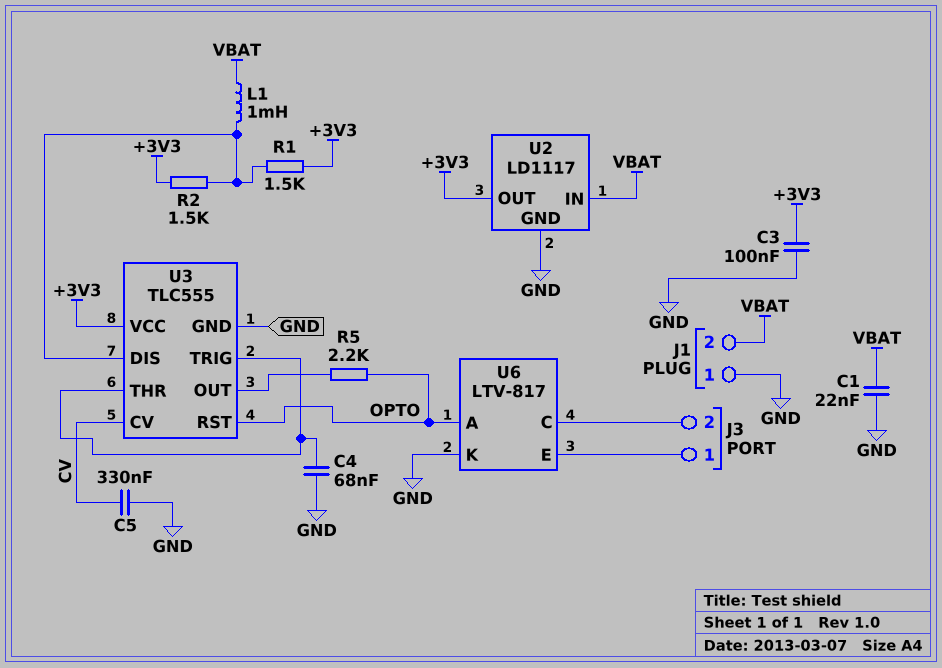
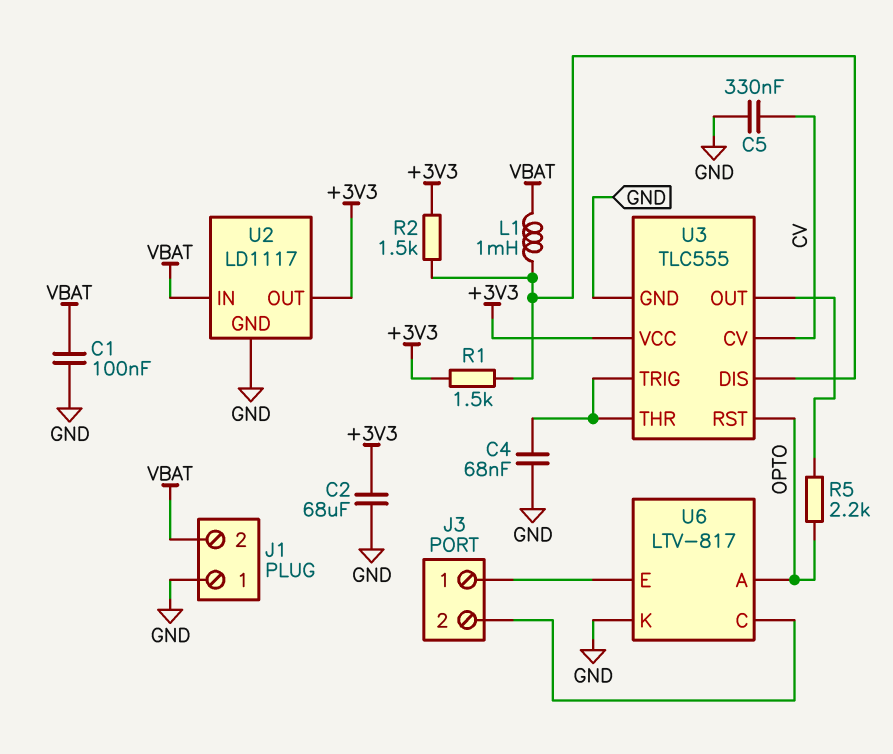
C1: 22nF (GND, VBAT) -> 100nF (GND, VBAT)
C2: none -> 68uF (+3V3, GND)
C3: 100nF (+3V3, GND) -> none

